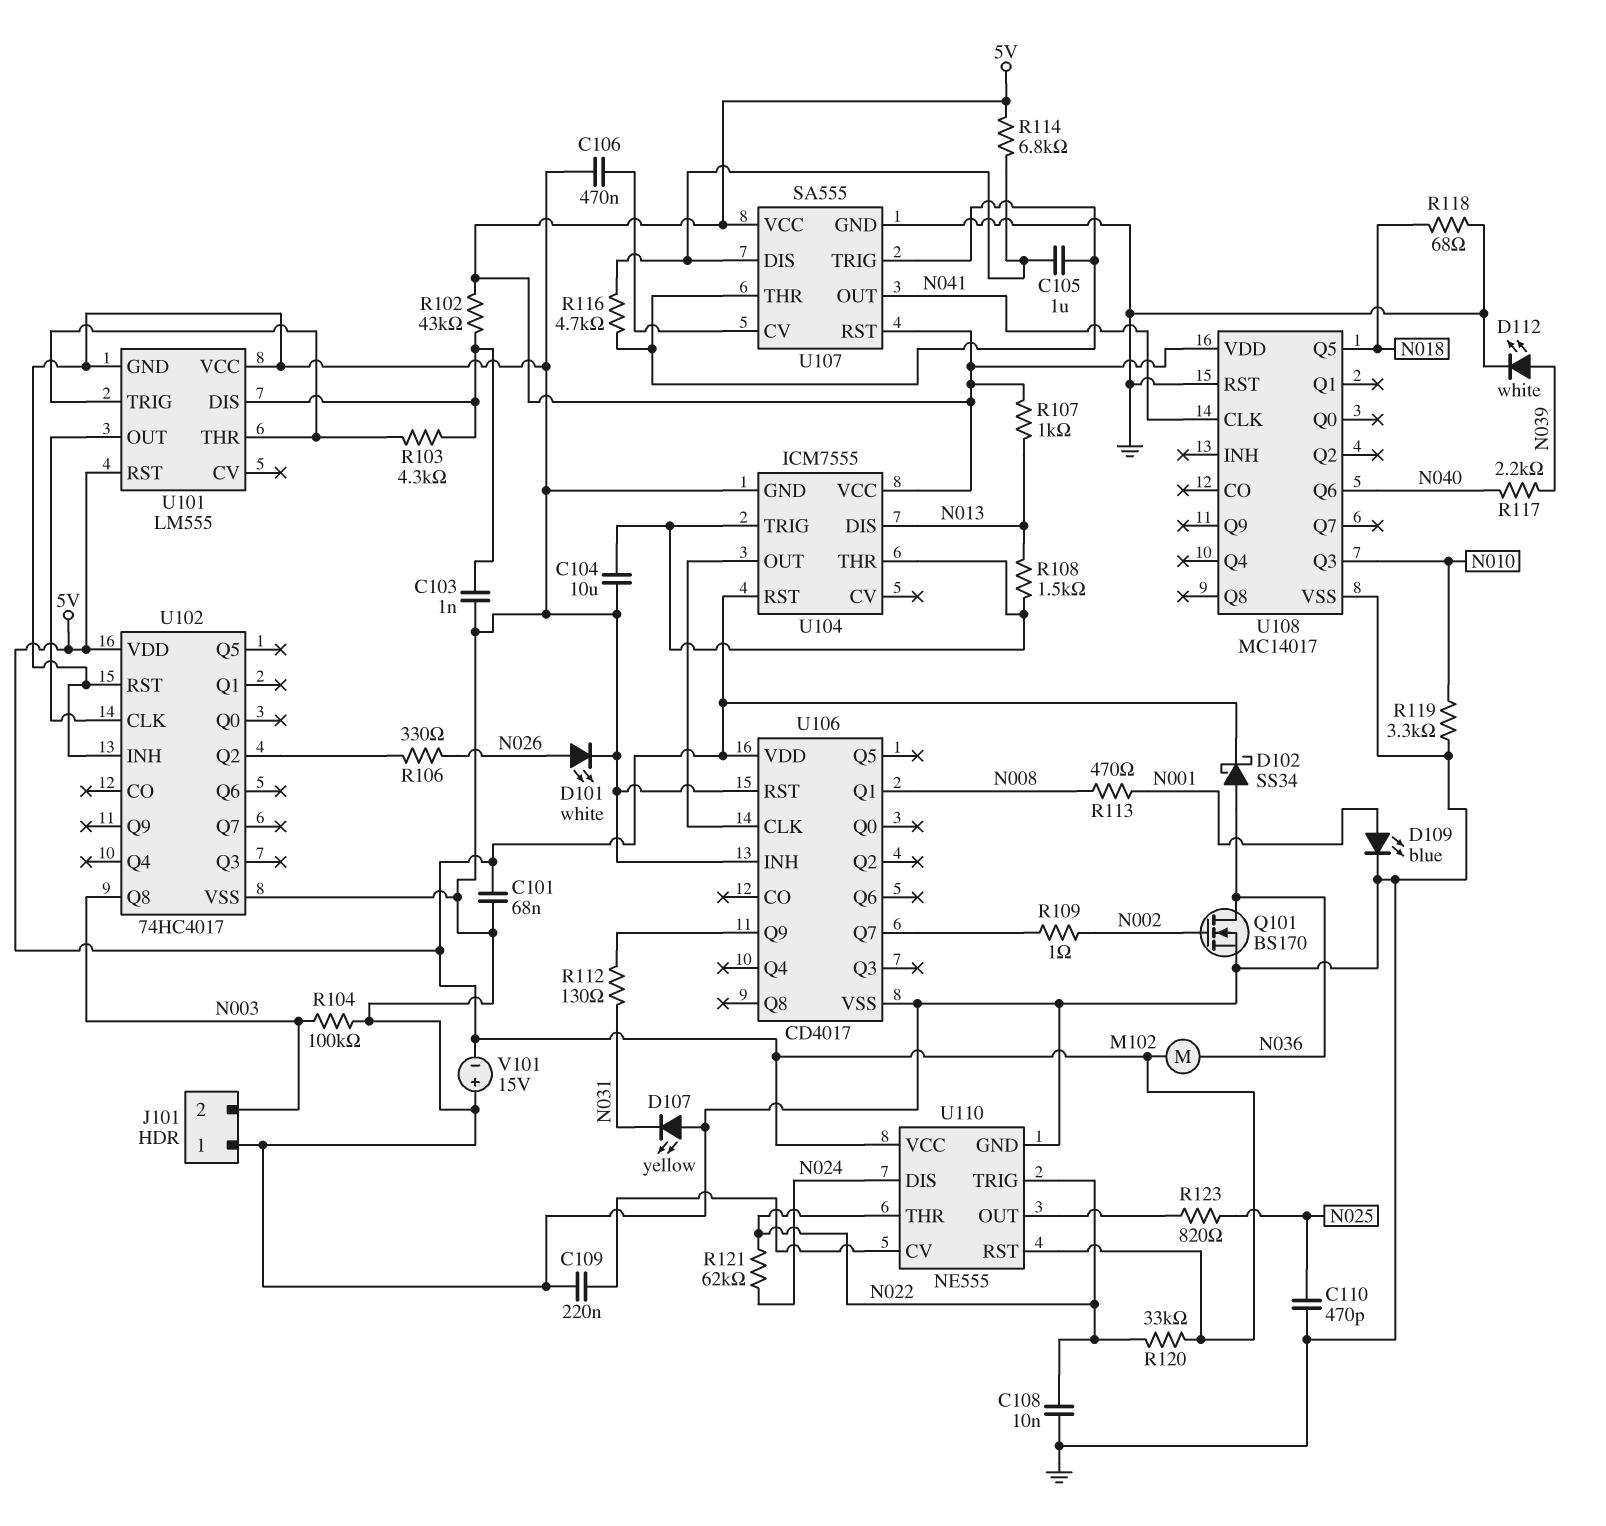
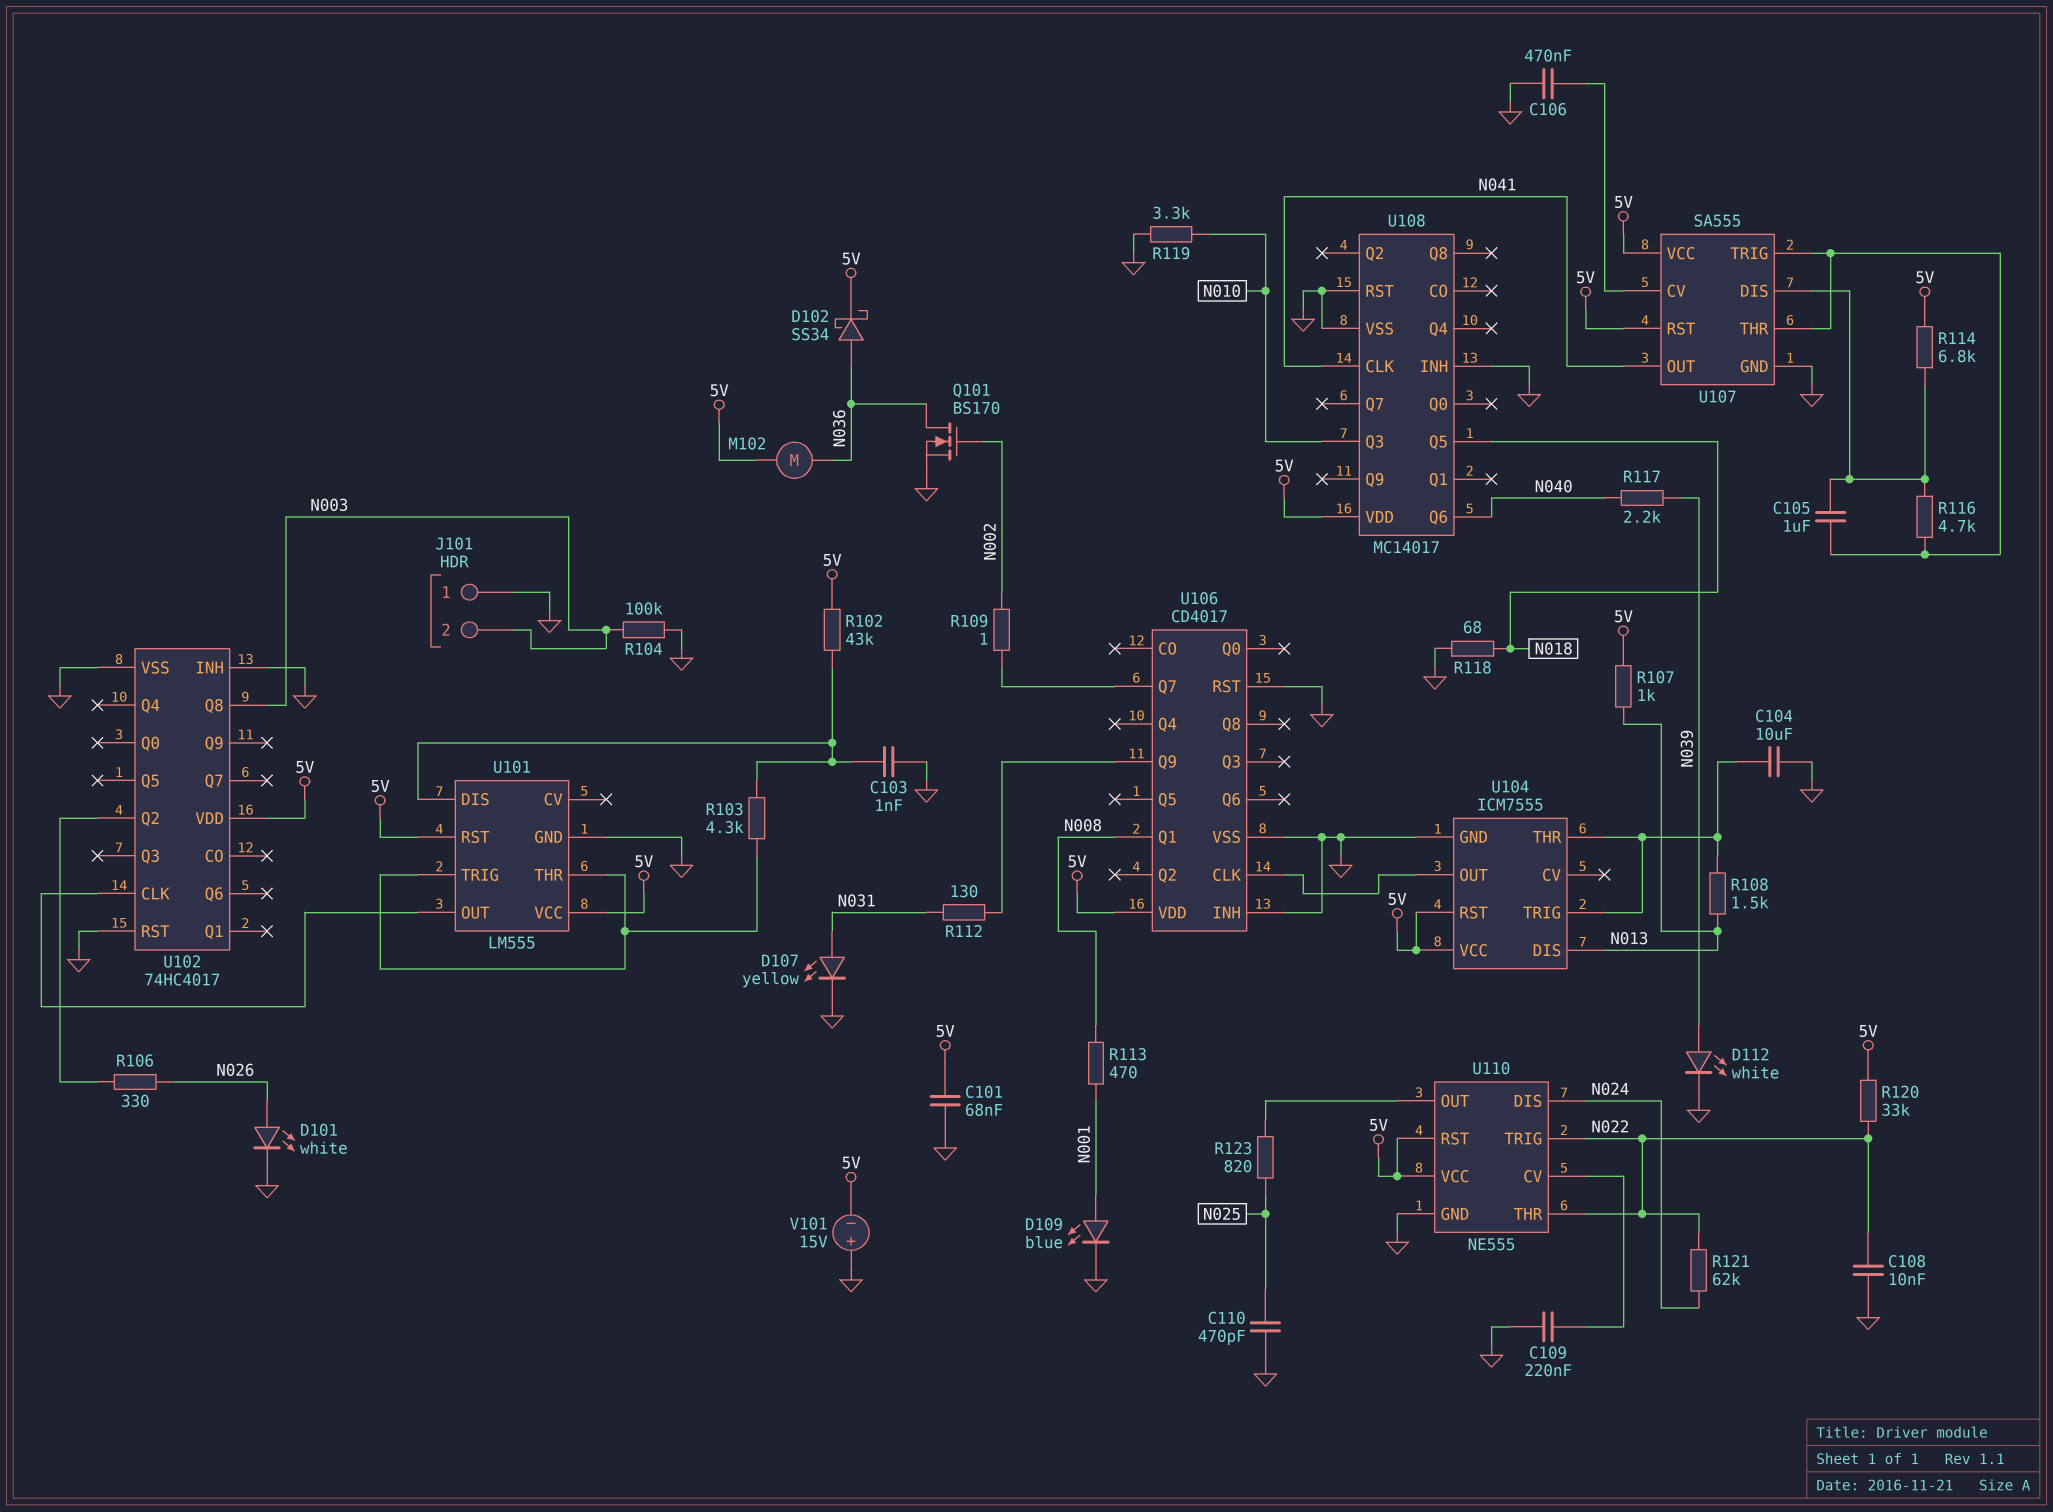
D107: LED yellow (A GND, K N031) -> LED yellow (A N031, K GND)
U101 pin VCC: GND -> 5V
U108 pin INH: none -> GND

